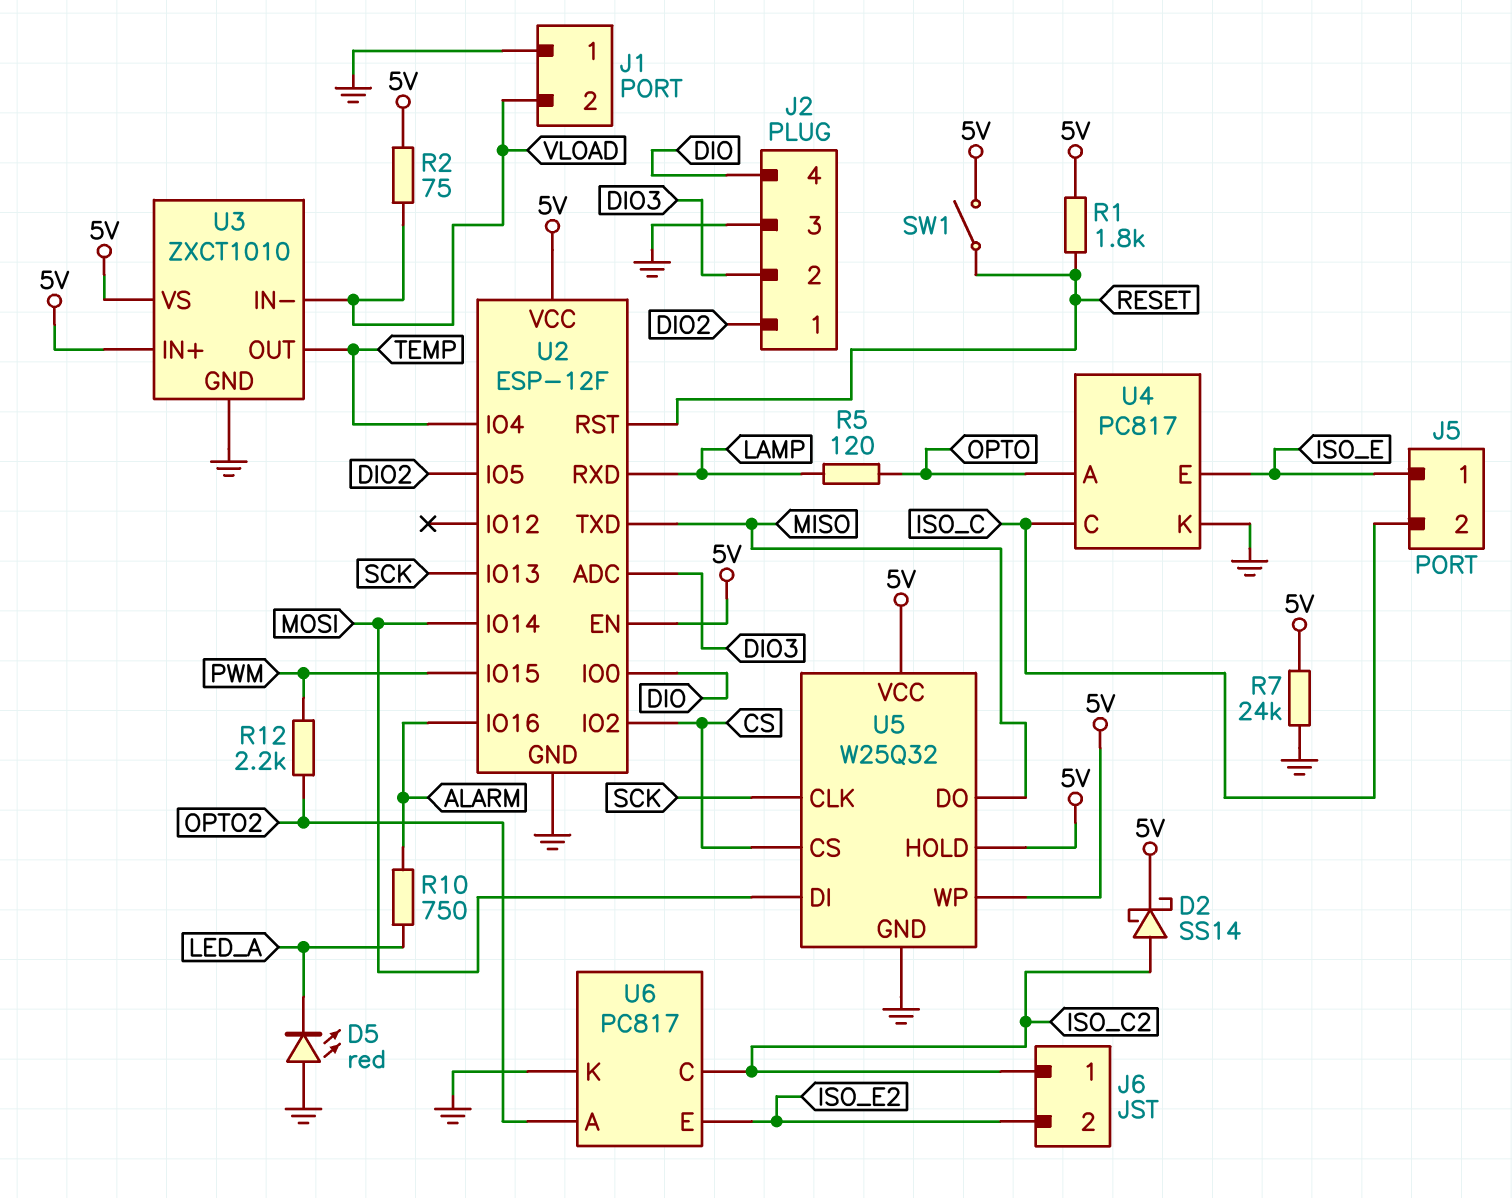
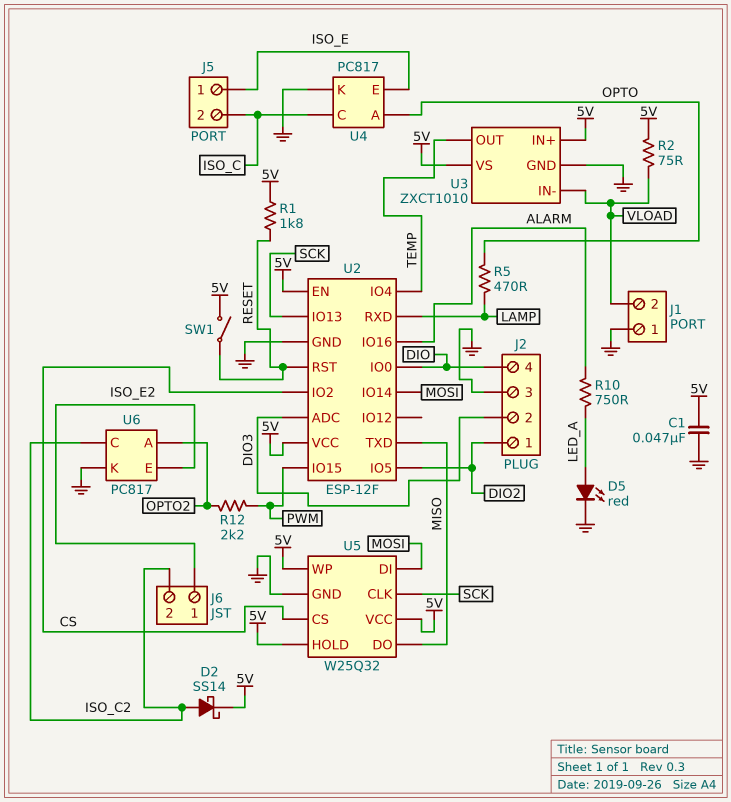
C1: none -> 47nF (5V, GND)
D5: LED red (A GND, K LED_A) -> LED red (A LED_A, K GND)
J6 pin 1: ISO_C2 -> ISO_E2
J6 pin 2: ISO_E2 -> ISO_C2
R5: 120 (LAMP, OPTO) -> 470 (LAMP, OPTO)
R7: 24k (5V, GND) -> none

